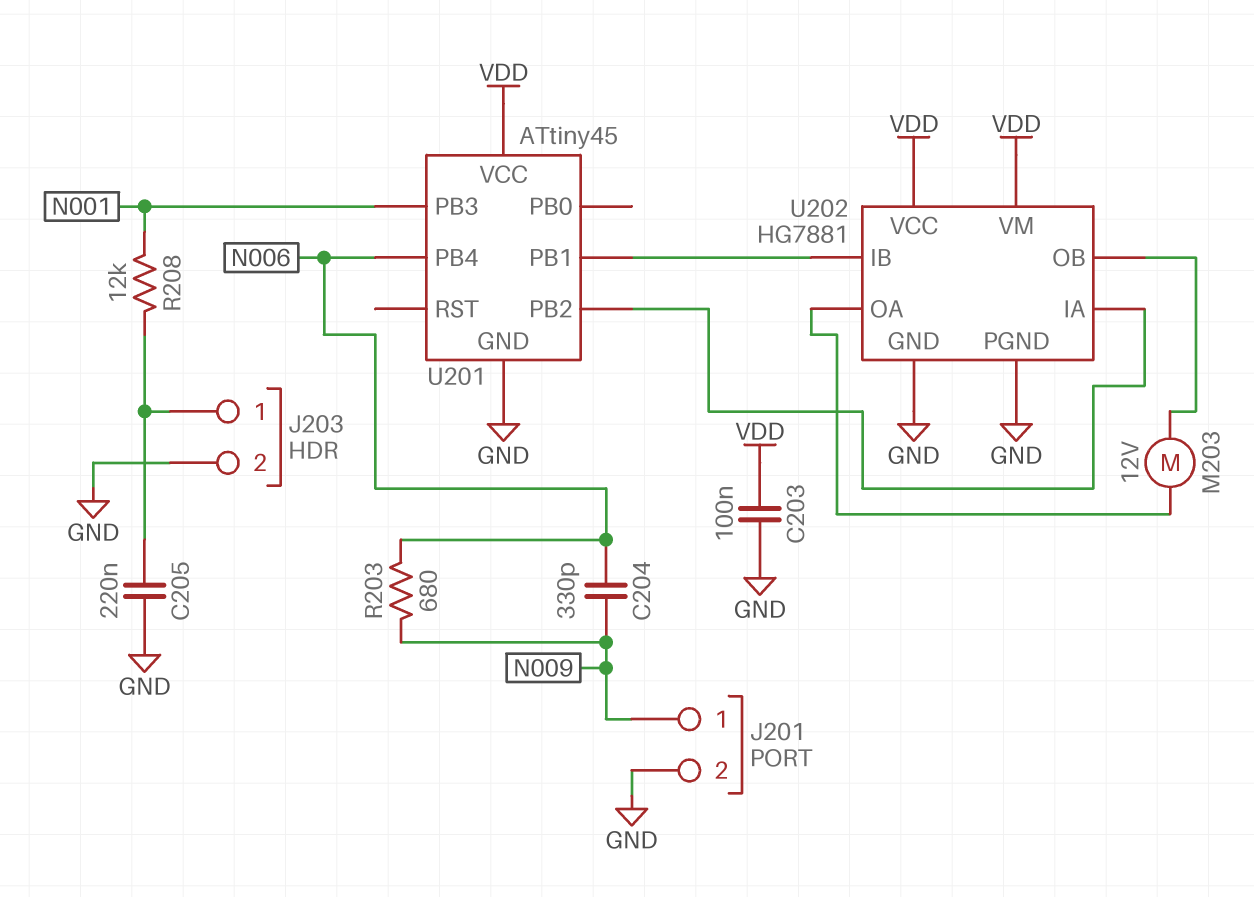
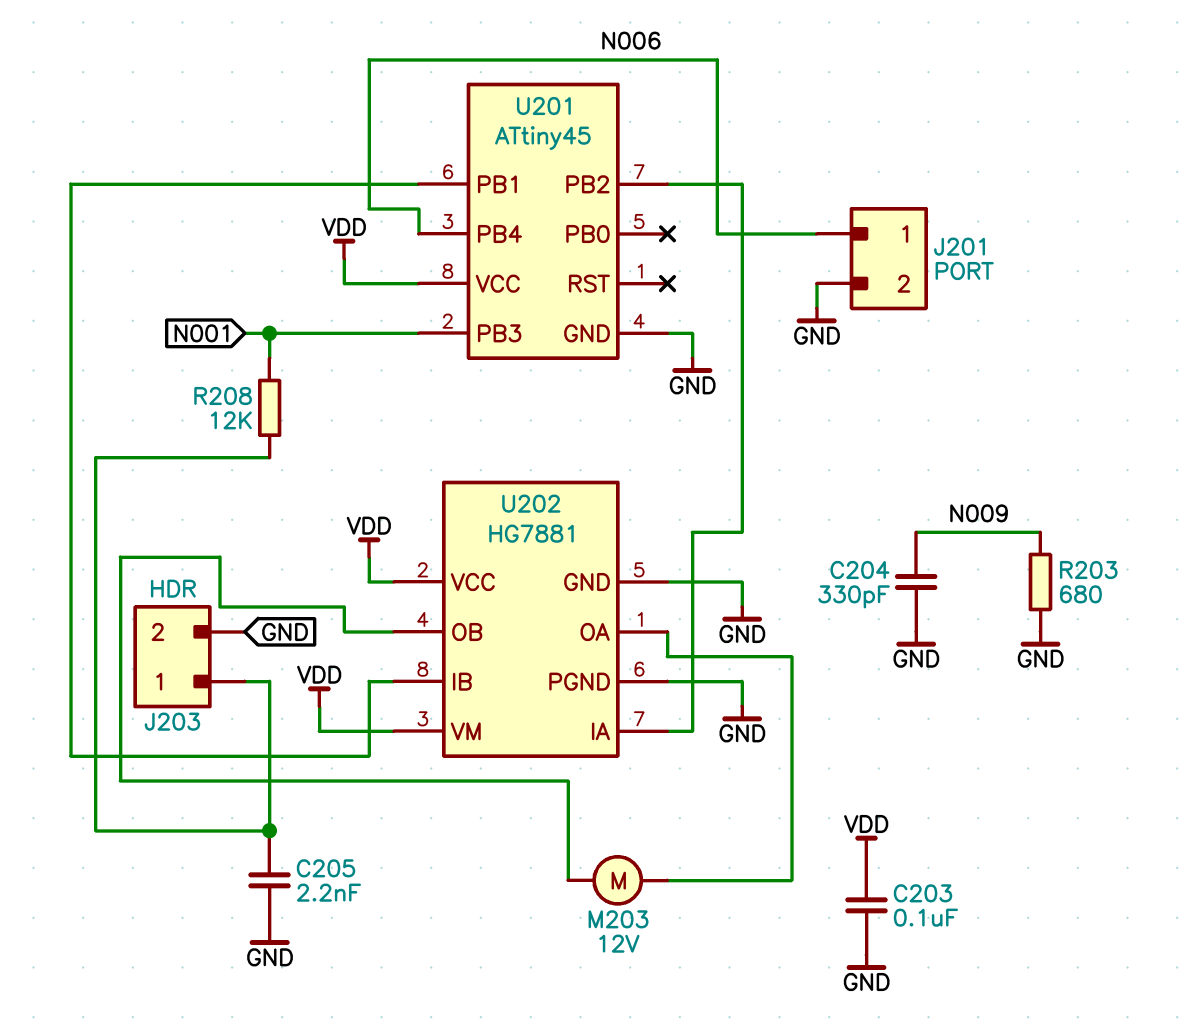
C204: 330pF (N006, N009) -> 330pF (GND, N009)
C205: 220nF (GND, J203/1) -> 2.2nF (GND, J203/1)
J201 pin 1: N009 -> N006
R203: 680 (N006, N009) -> 680 (GND, N009)

